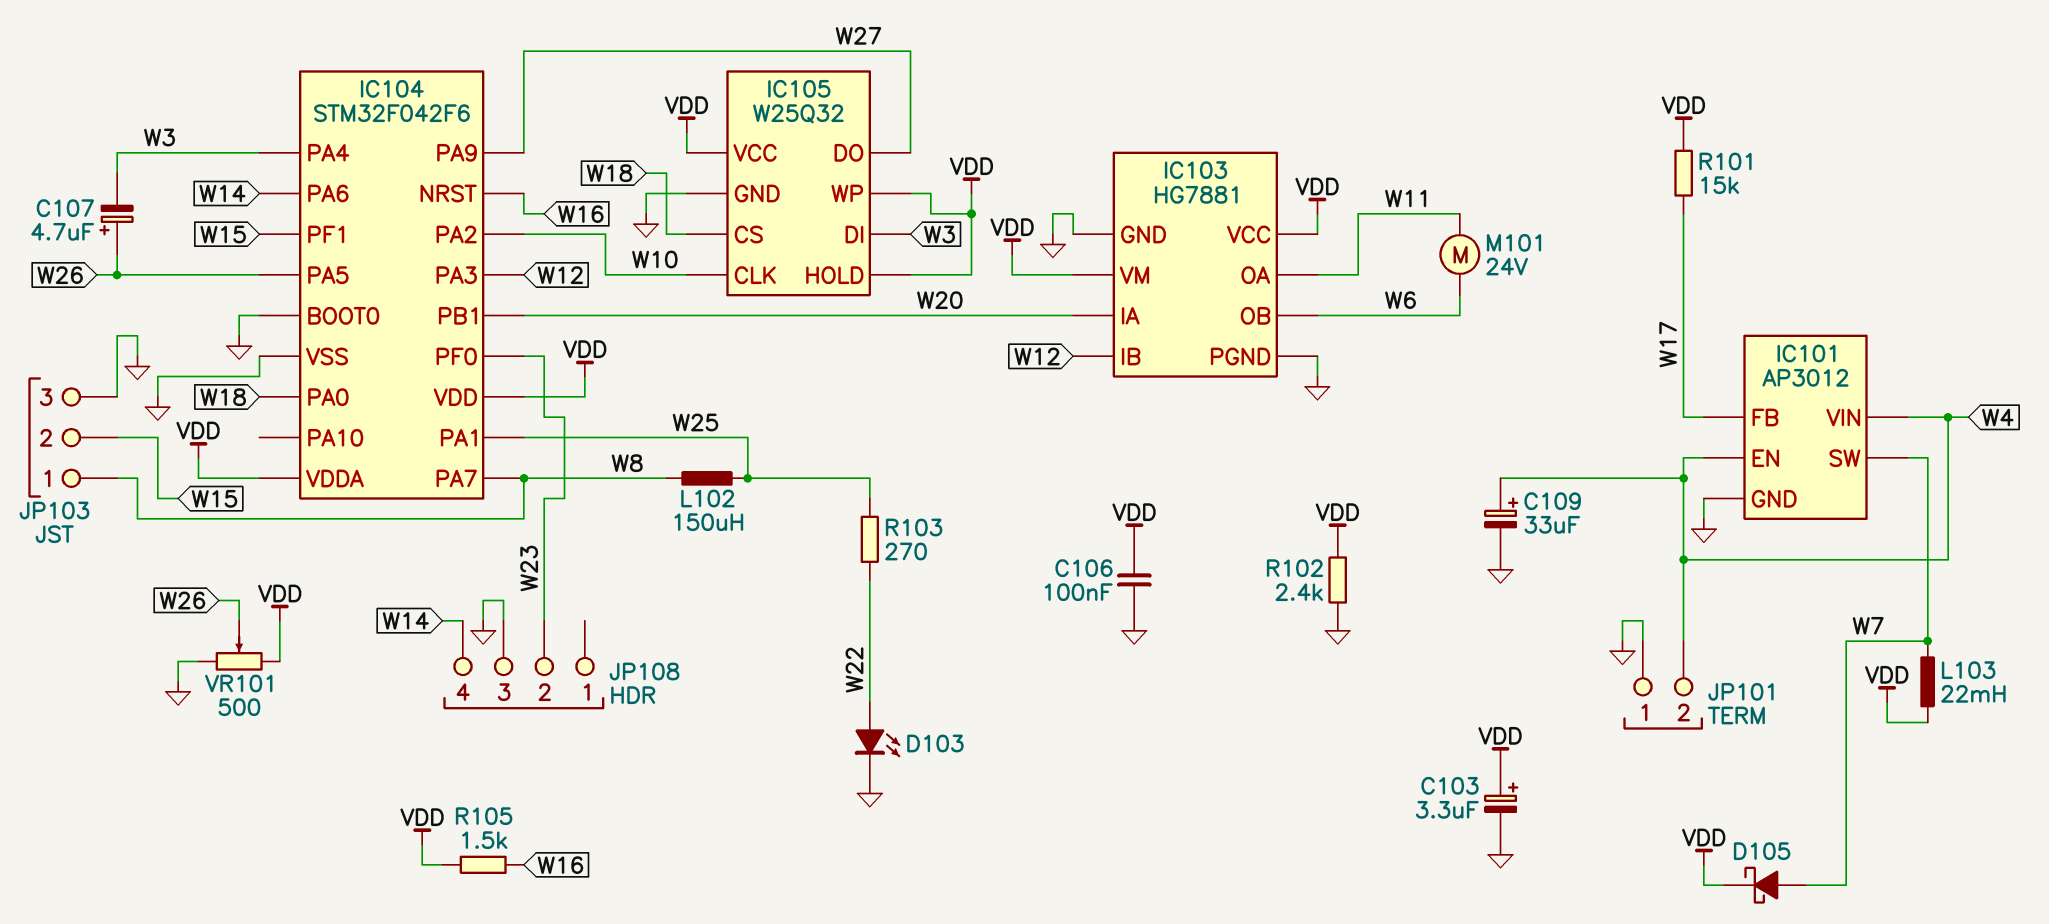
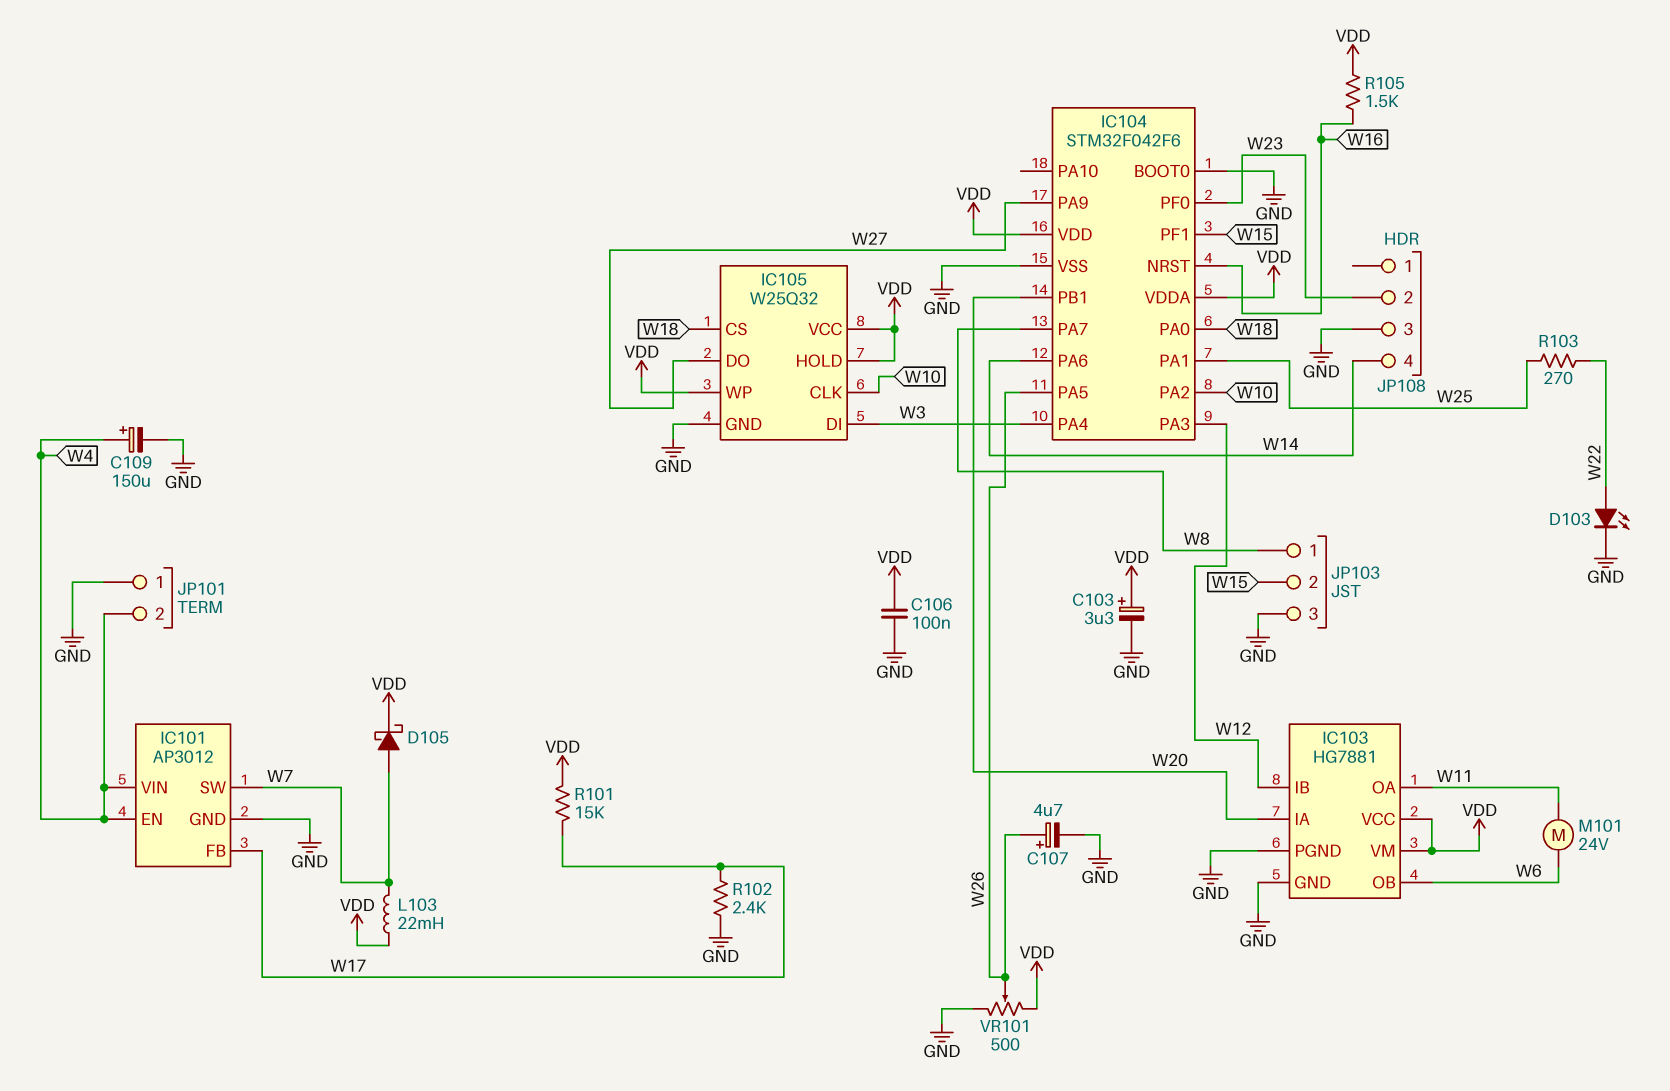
C107: 4.7uF (plus W26, minus W3) -> 4.7uF (plus W26, minus GND)
C109: 33uF (plus W4, minus GND) -> 150uF (plus W4, minus GND)
L102: 150uH (W8, W25) -> none
R102: 2.4k (GND, VDD) -> 2.4k (GND, W17)

